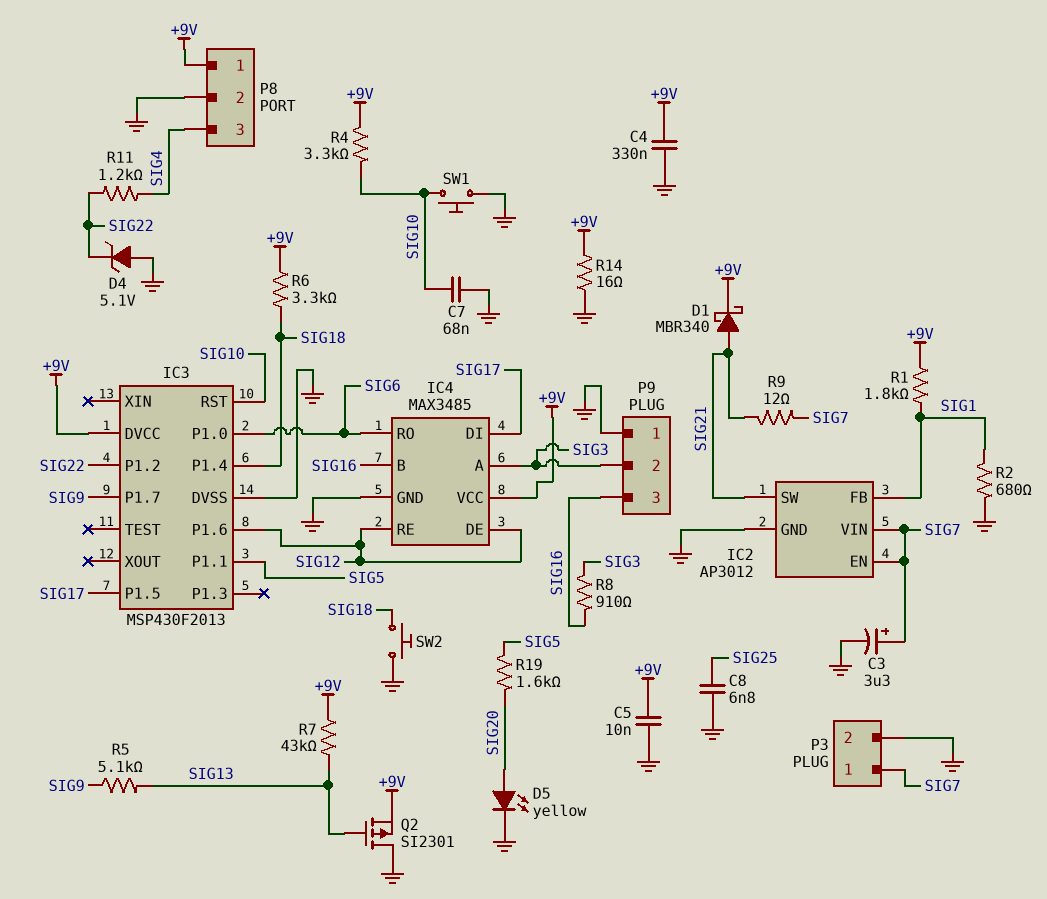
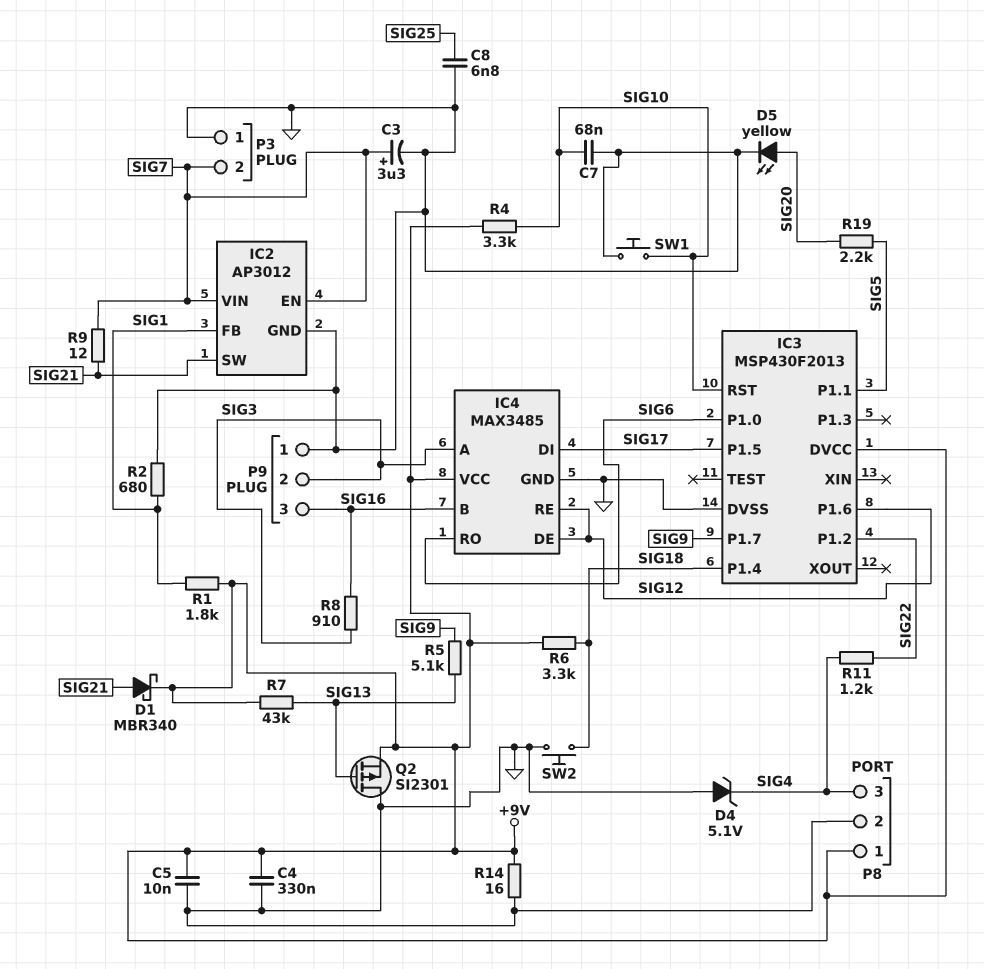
D4: zener 5.1V (A GND, K SIG22) -> zener 5.1V (A GND, K SIG4)
P3 pin 1: SIG7 -> GND
P3 pin 2: GND -> SIG7
R19: 1.6k (SIG5, SIG20) -> 2.2k (SIG5, SIG20)

